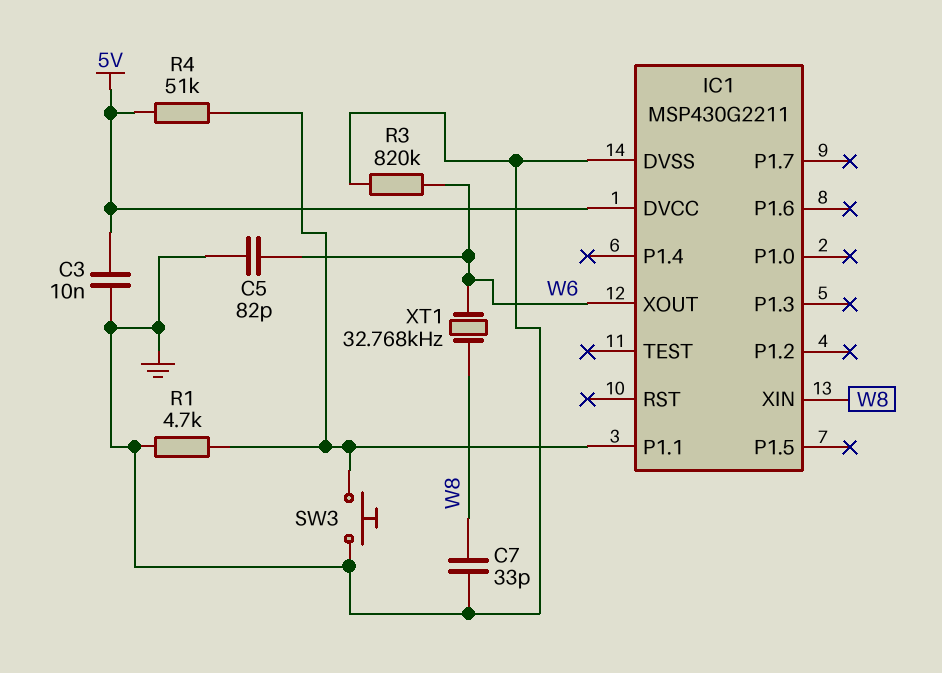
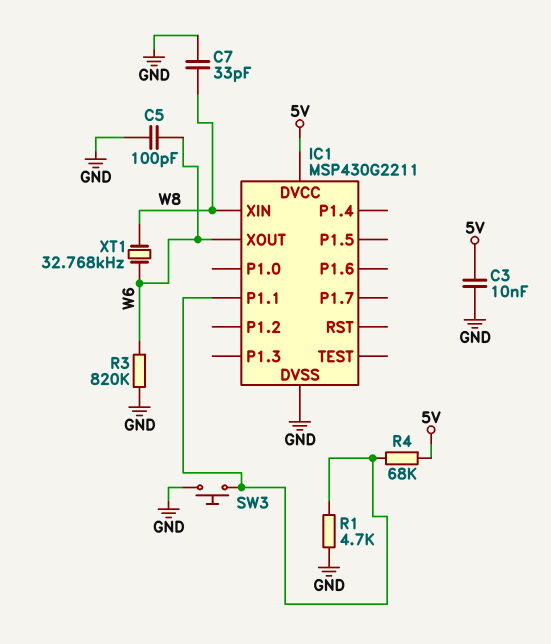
C5: 82pF (GND, W6) -> 100pF (GND, W6)
R4: 51k (5V, IC1/P1.1) -> 68k (5V, IC1/P1.1)

